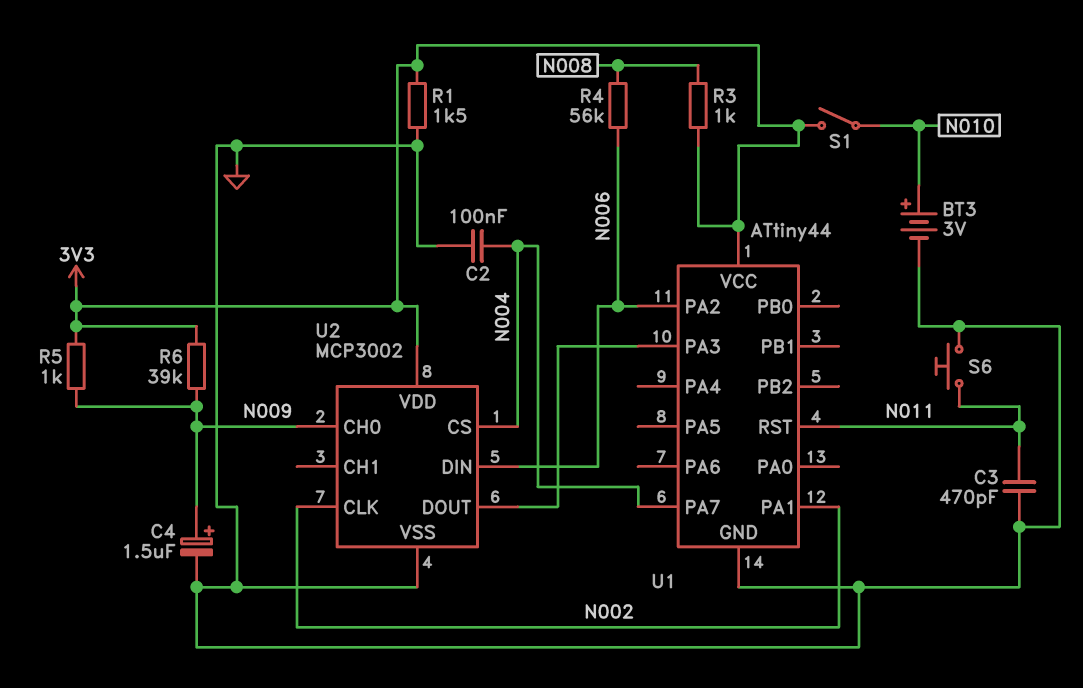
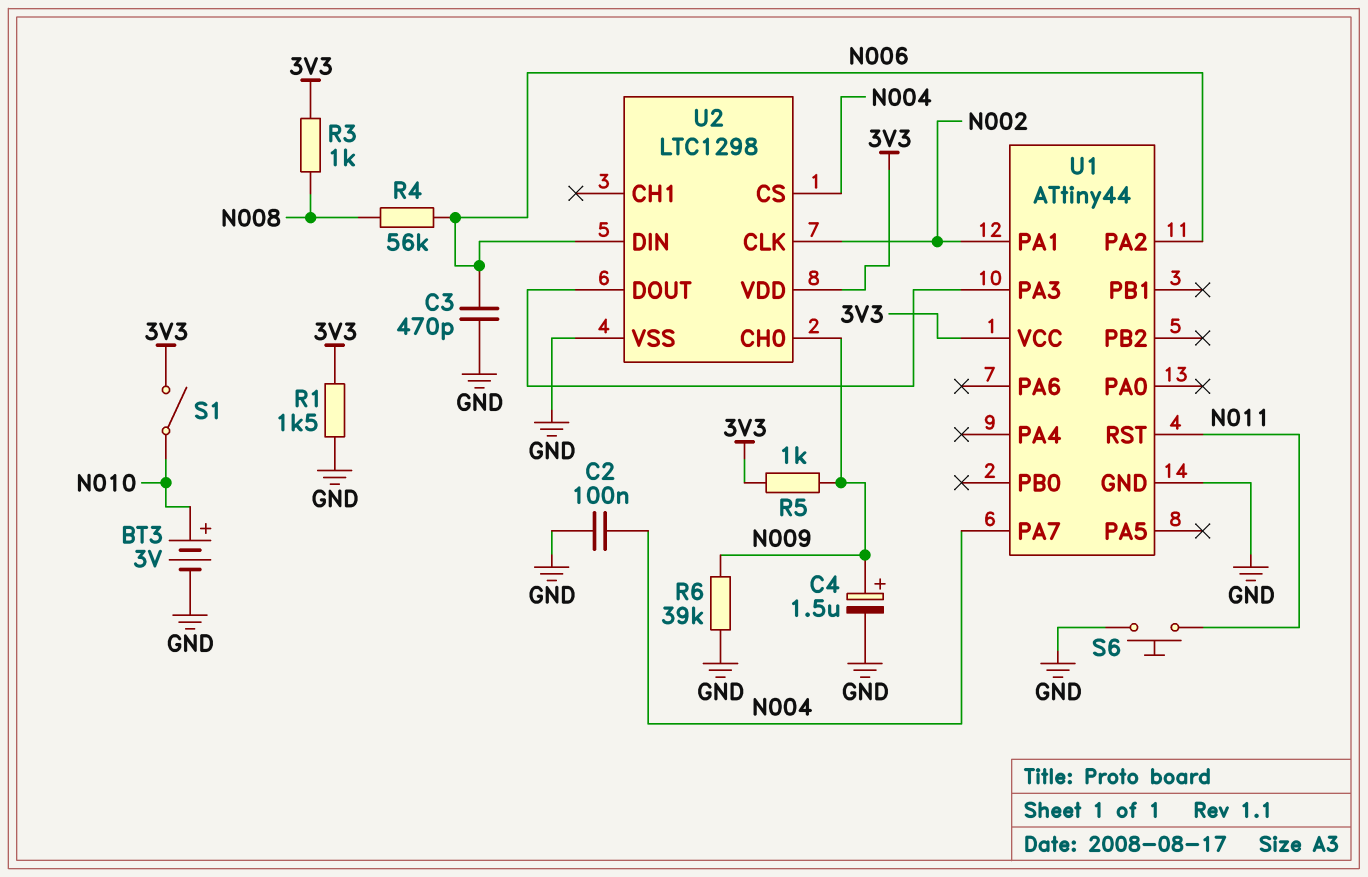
C3: 470pF (GND, N011) -> 470pF (GND, N006)
R6: 39k (3V3, N009) -> 39k (GND, N009)
U2: MCP3002 -> LTC1298

